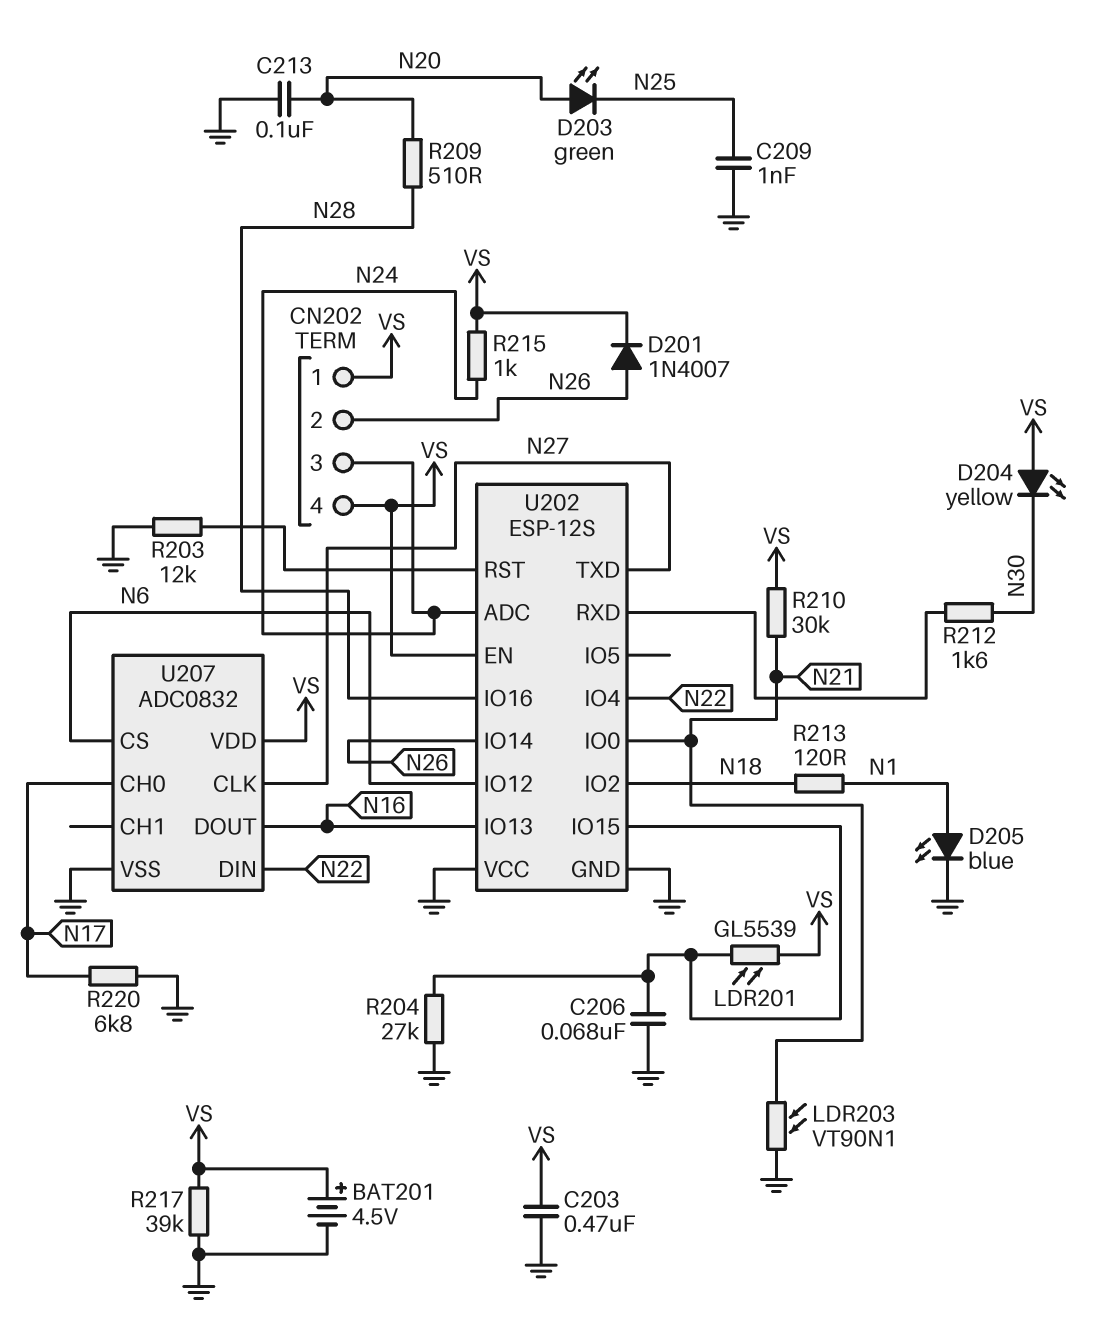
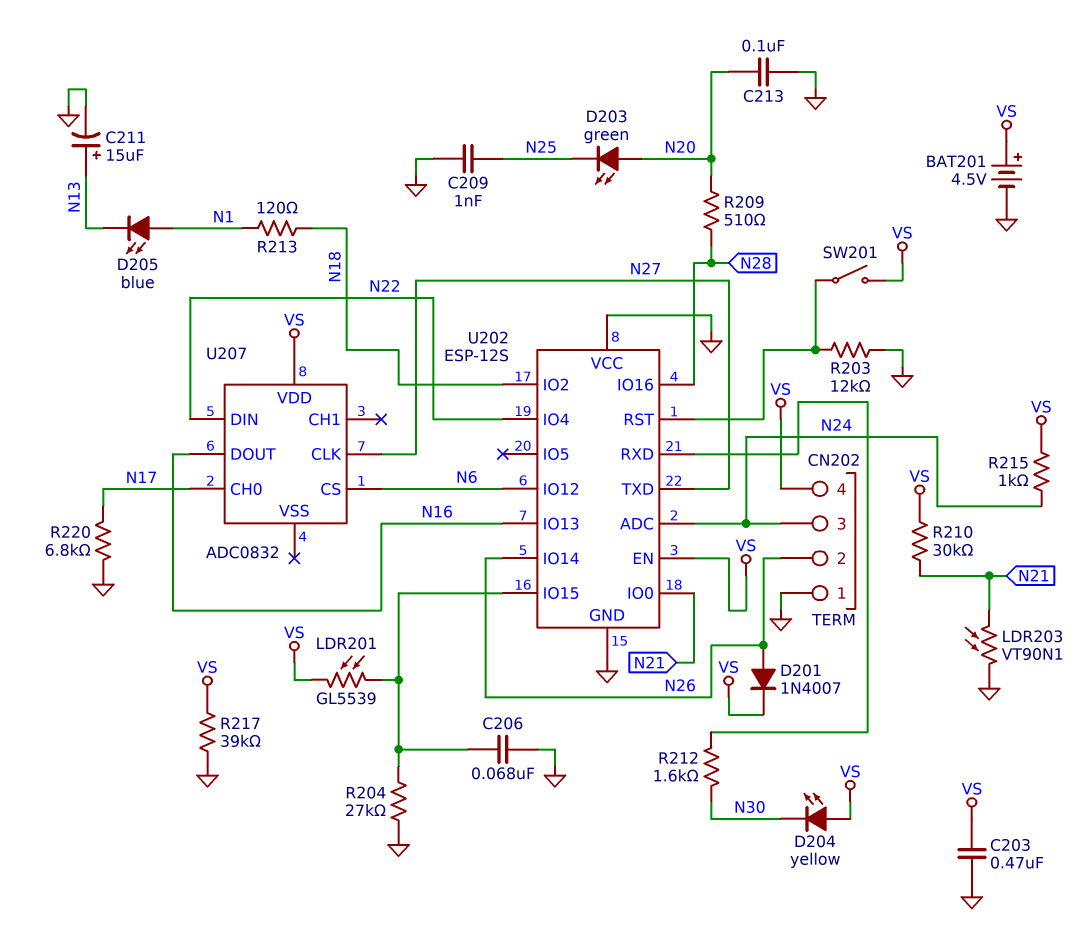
C211: none -> 15uF (plus N13, minus GND)
CN202 pin 1: VS -> GND
D205: LED blue (A N1, K GND) -> LED blue (A N1, K N13)
SW201: none -> switch (U202/RST, VS)
U207 pin VSS: GND -> none

